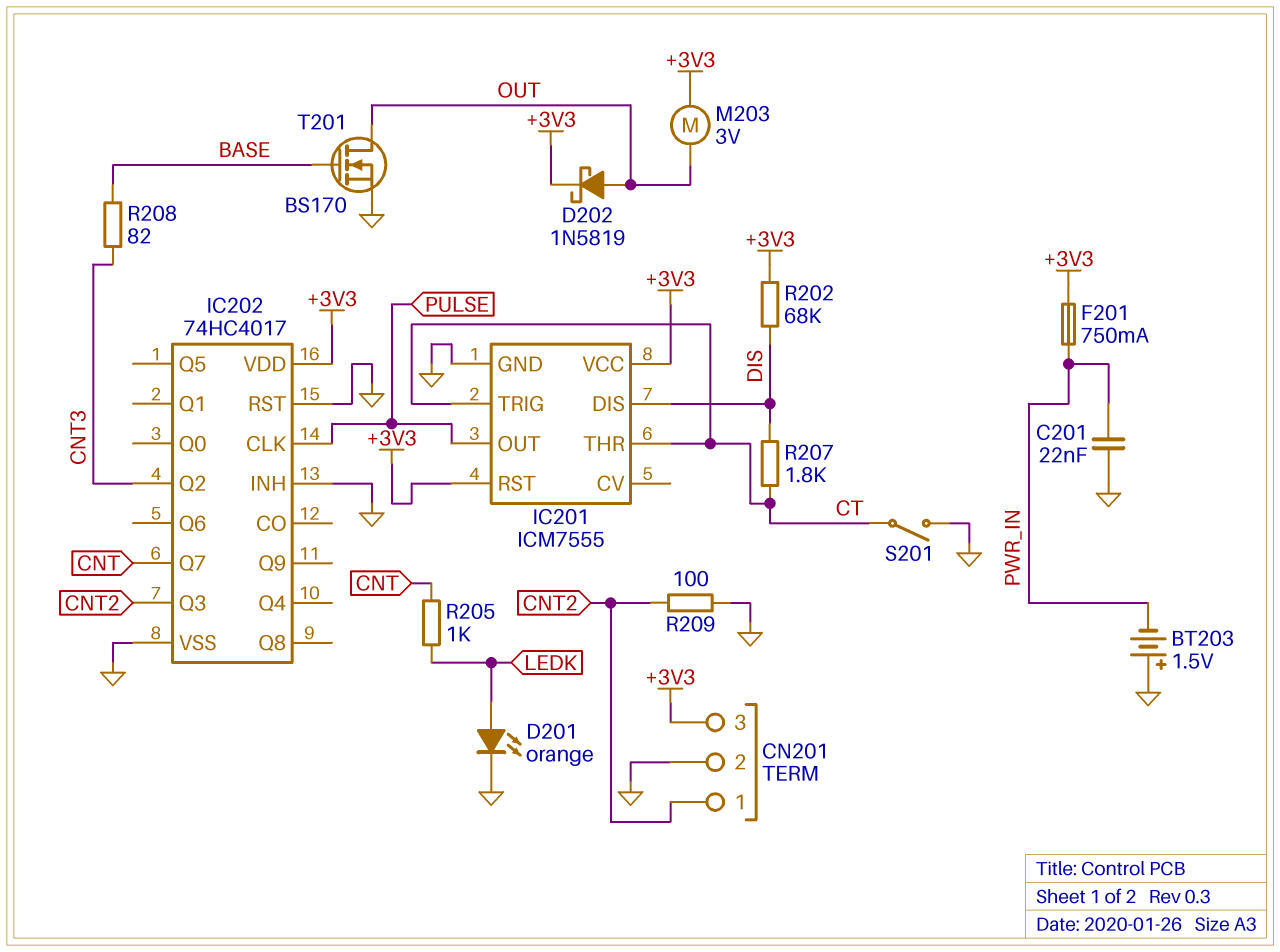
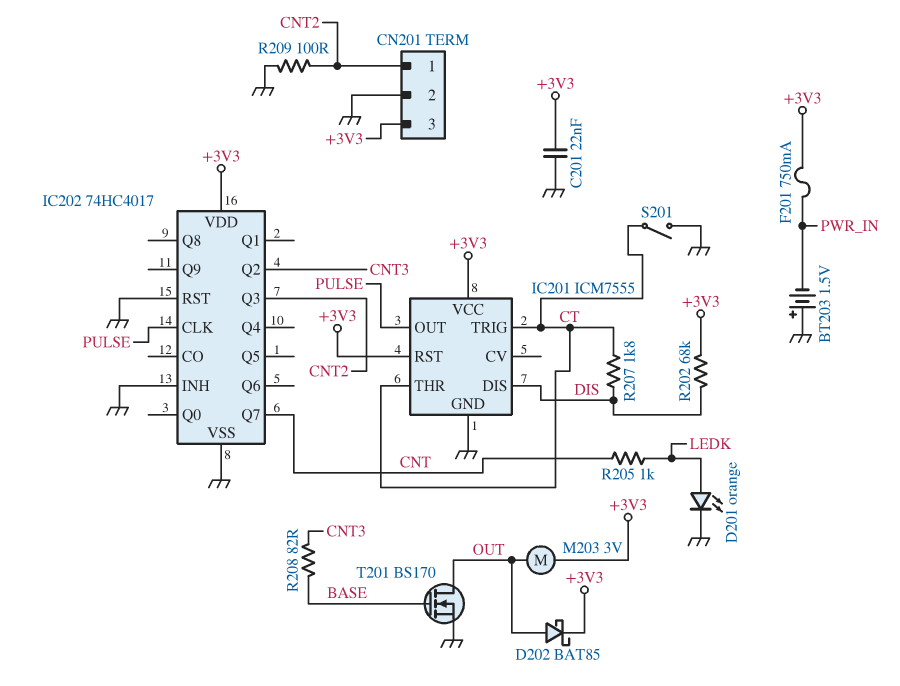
C201: 22nF (GND, PWR_IN) -> 22nF (+3V3, GND)
D202: schottky 1N5819 (A OUT, K +3V3) -> schottky BAT85 (A OUT, K +3V3)

